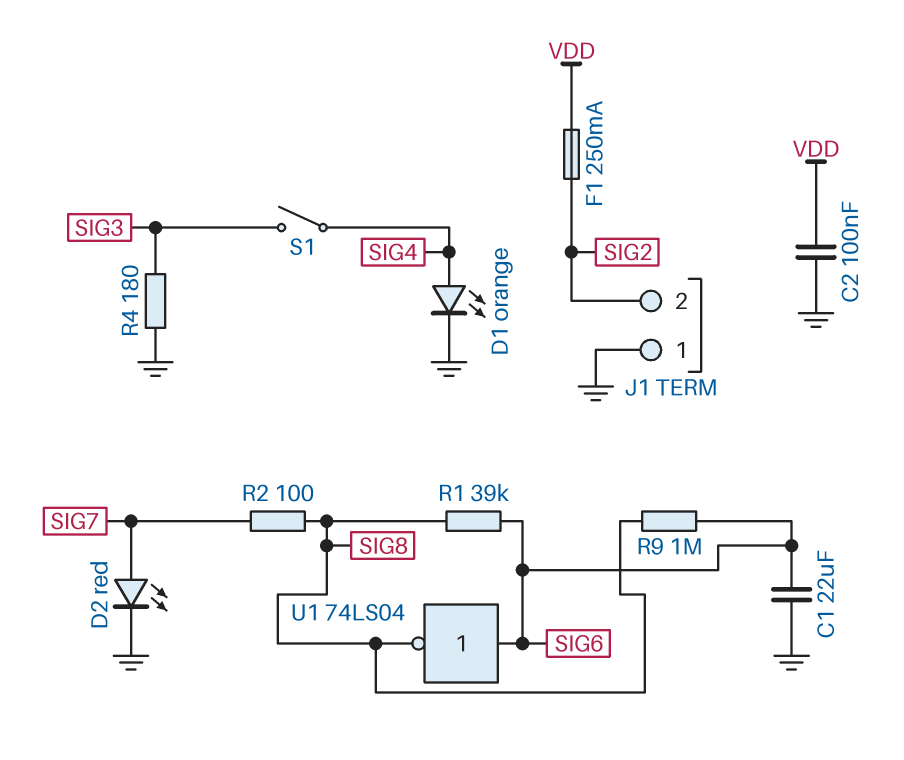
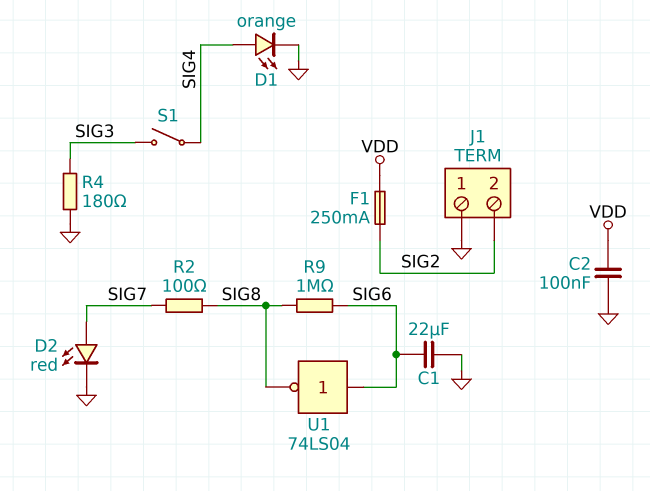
R1: 39k (SIG6, SIG8) -> none

